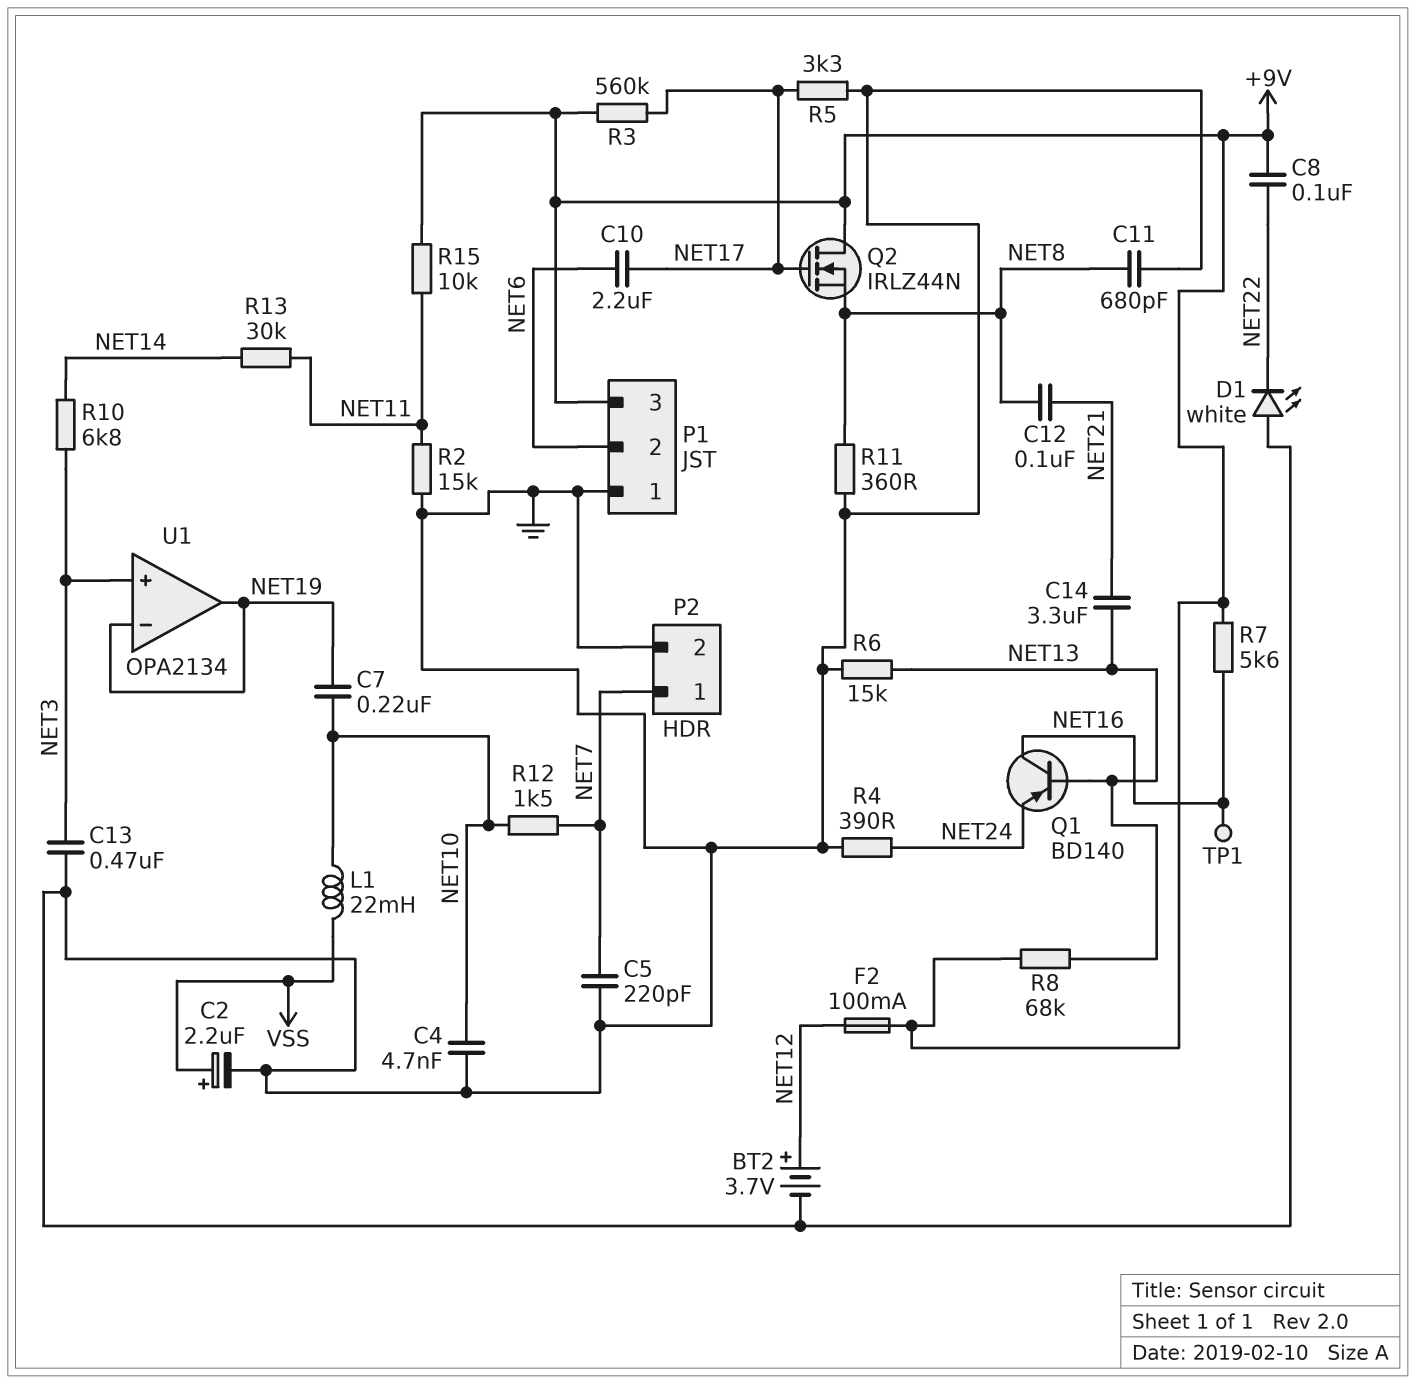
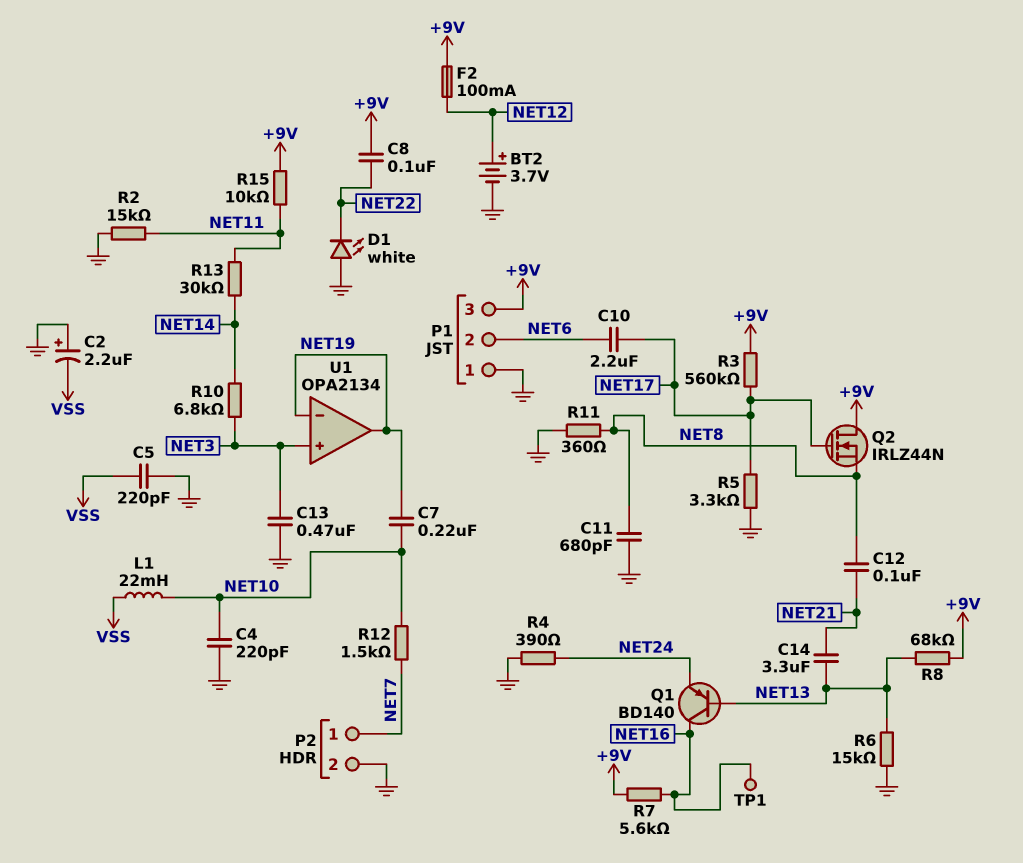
C2: 2.2uF (plus VSS, minus GND) -> 2.2uF (plus GND, minus VSS)
C4: 4.7nF (GND, NET10) -> 220pF (GND, NET10)
C5: 220pF (GND, NET7) -> 220pF (GND, VSS)

